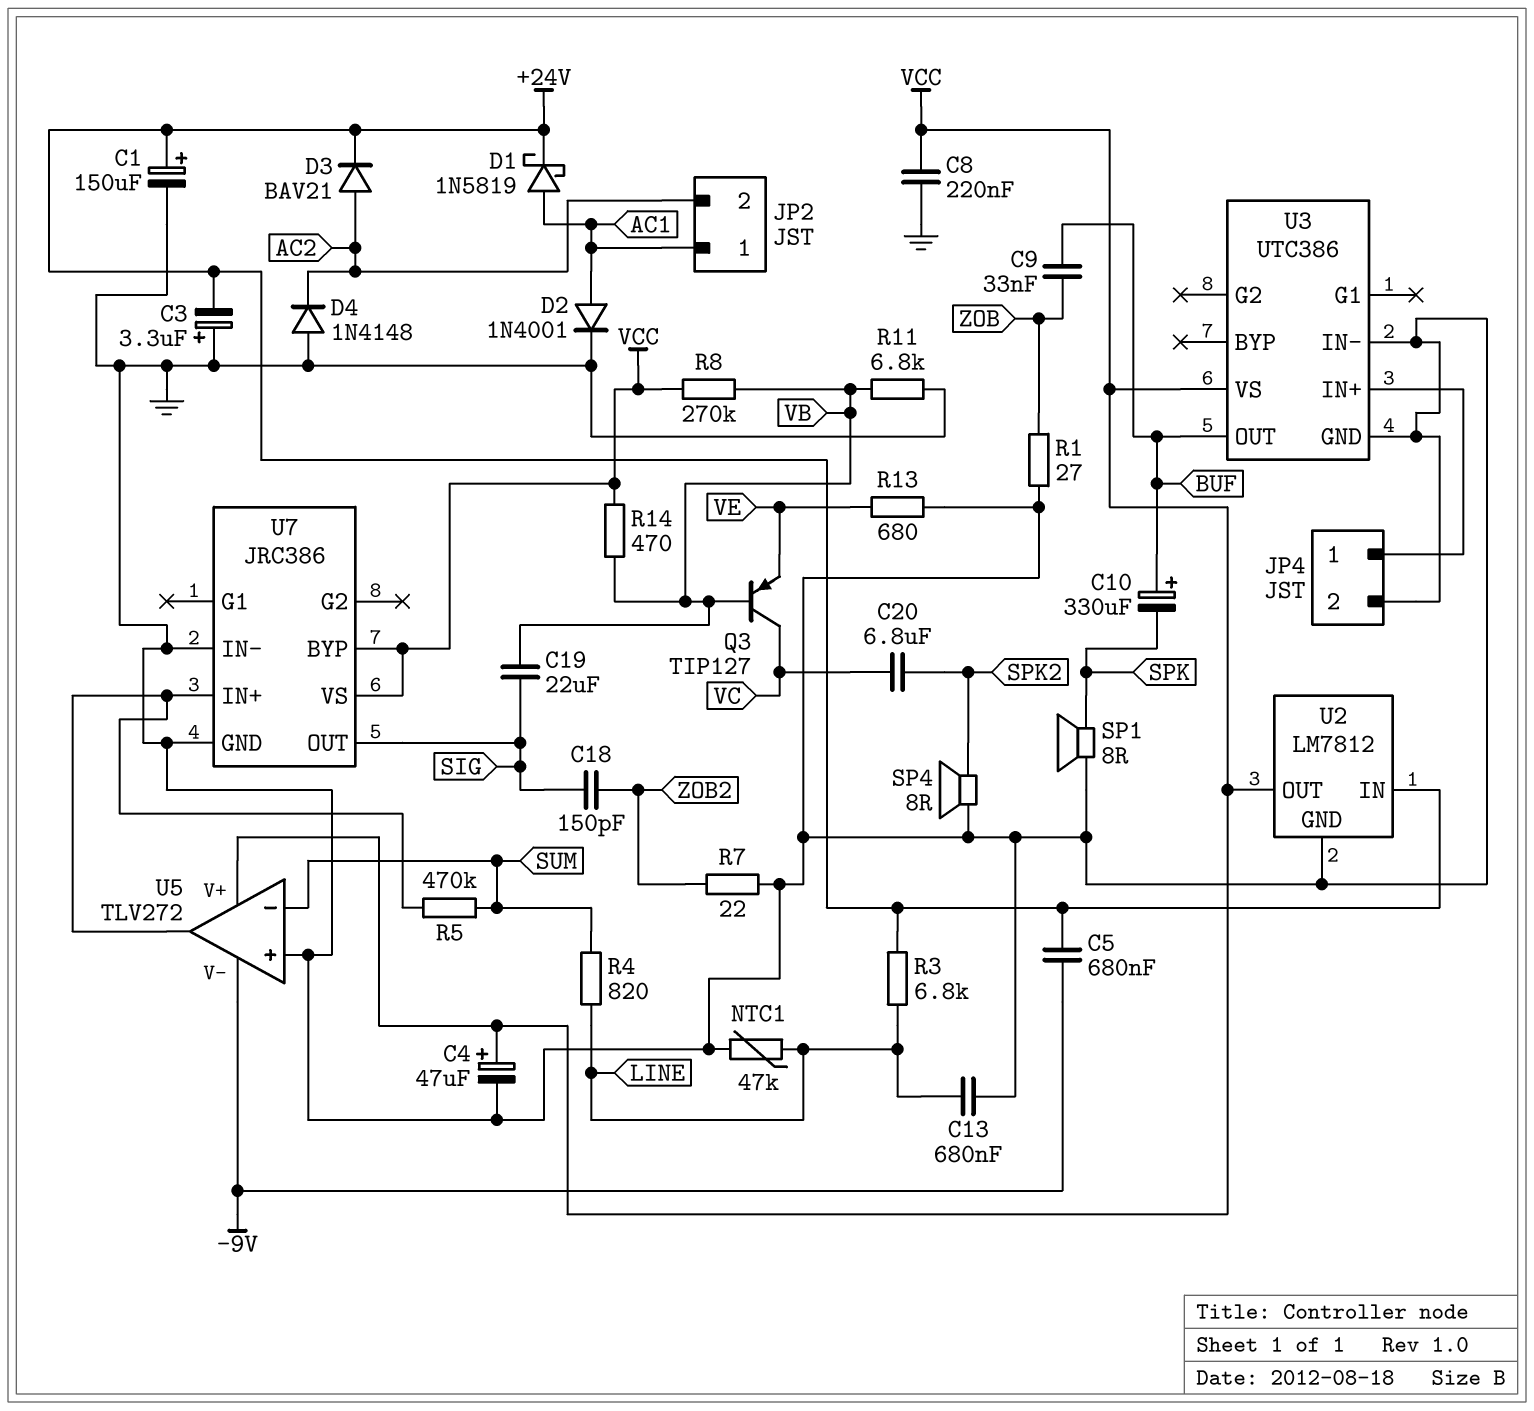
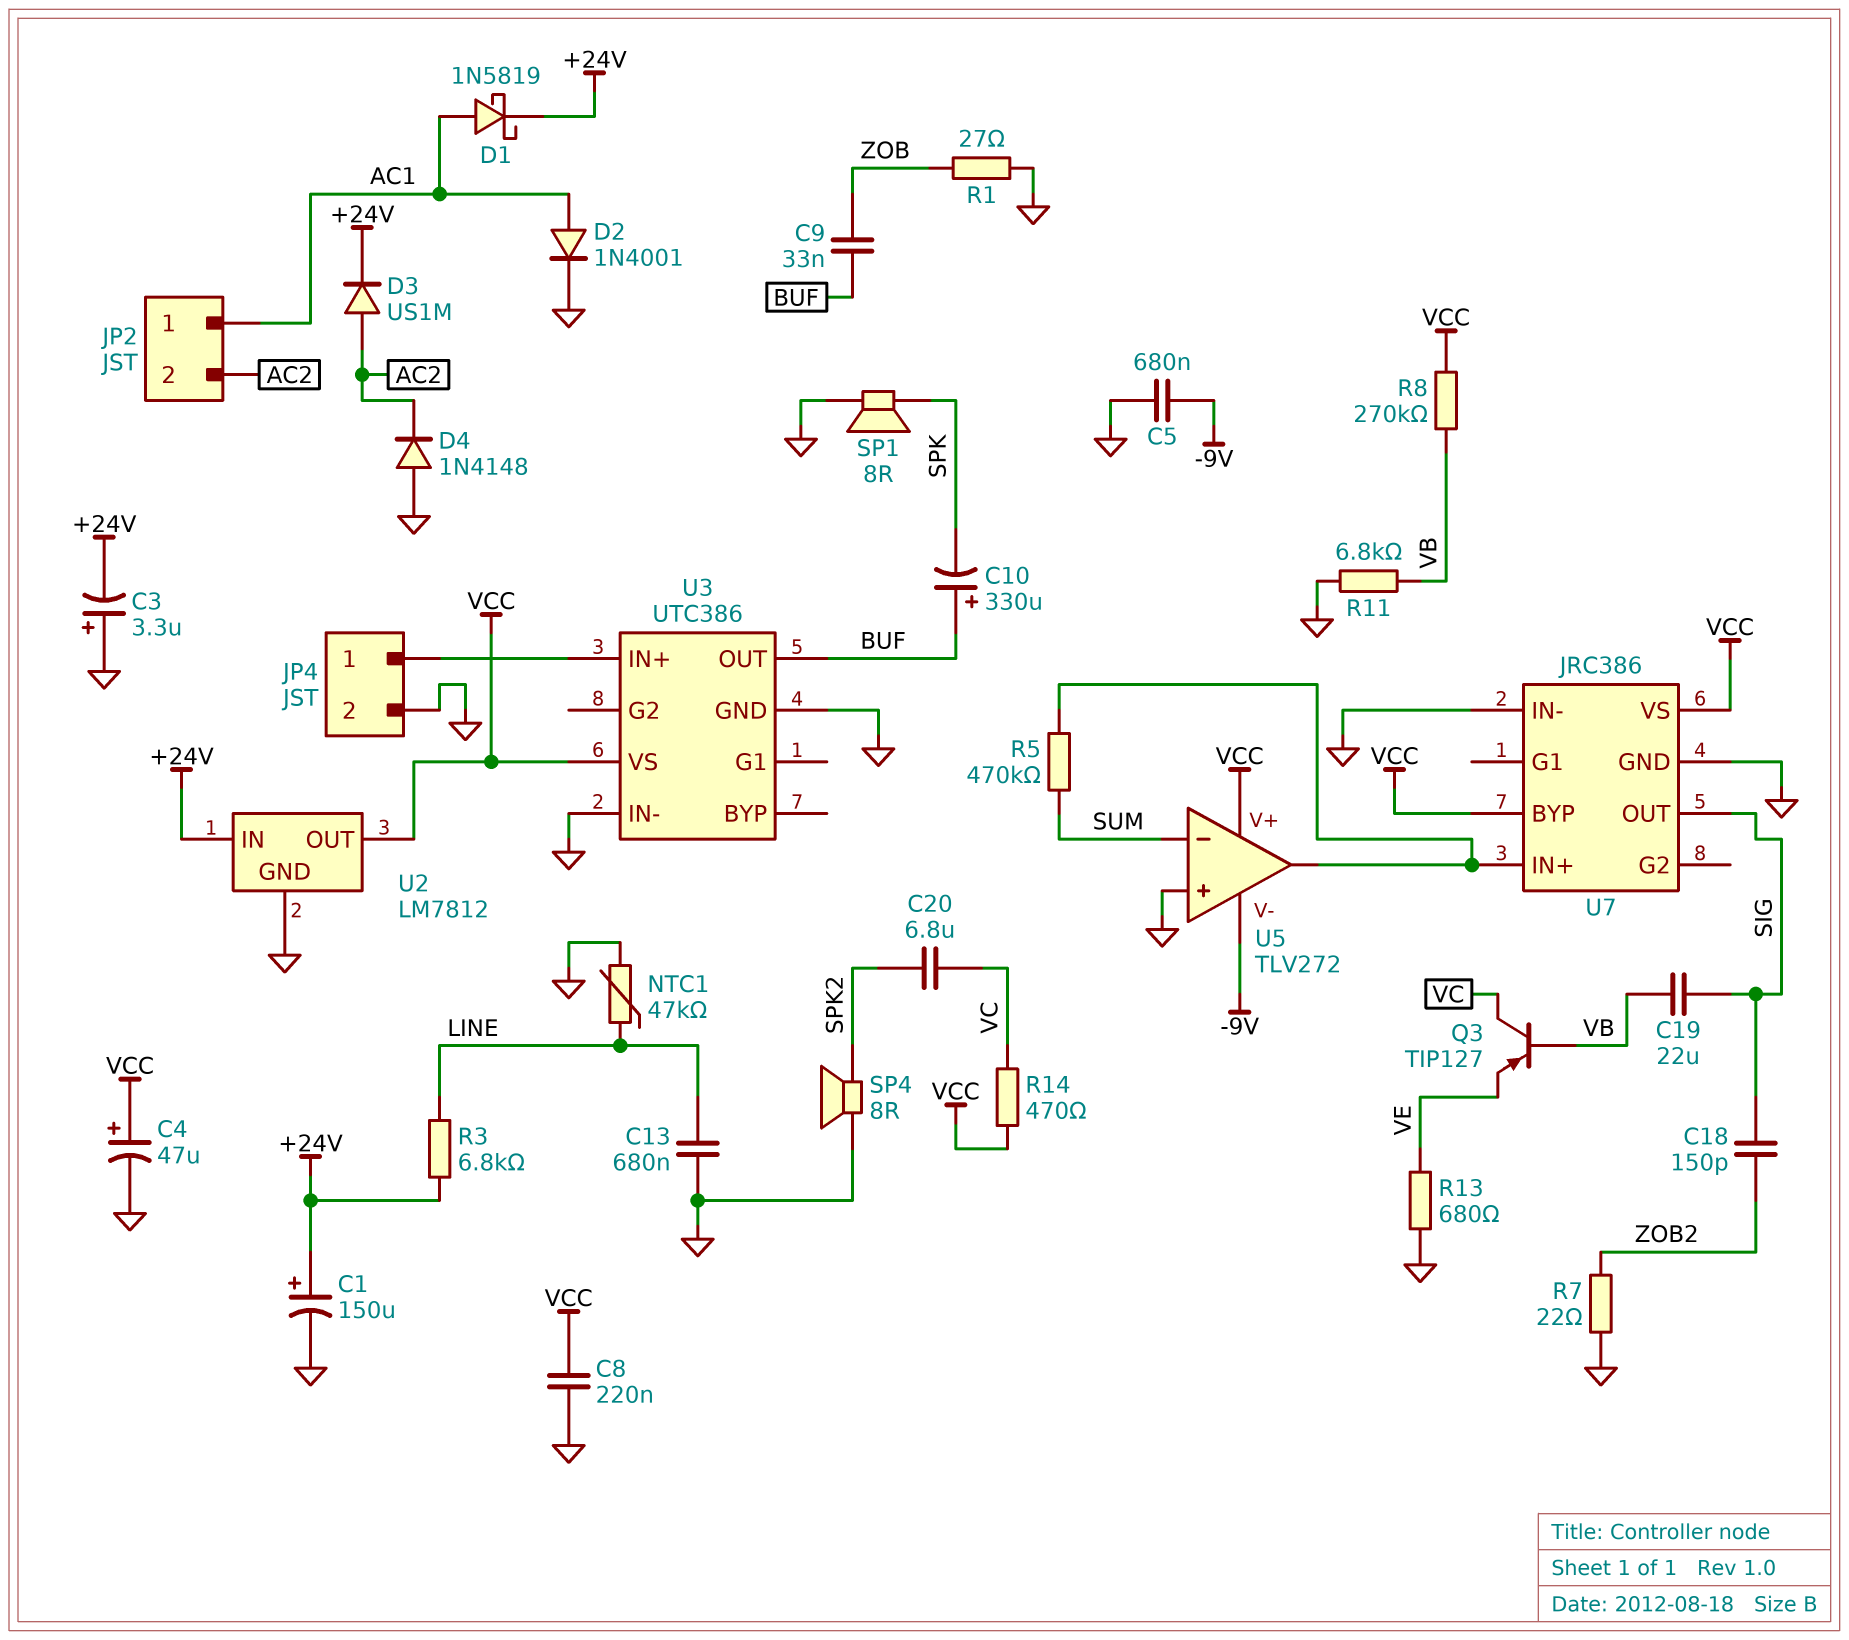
C5: 680nF (+24V, -9V) -> 680nF (-9V, GND)
D3: diode BAV21 (A AC2, K +24V) -> diode US1M (A AC2, K +24V)
R4: 820 (LINE, SUM) -> none
R14: 470 (VB, VCC) -> 470 (VC, VCC)

